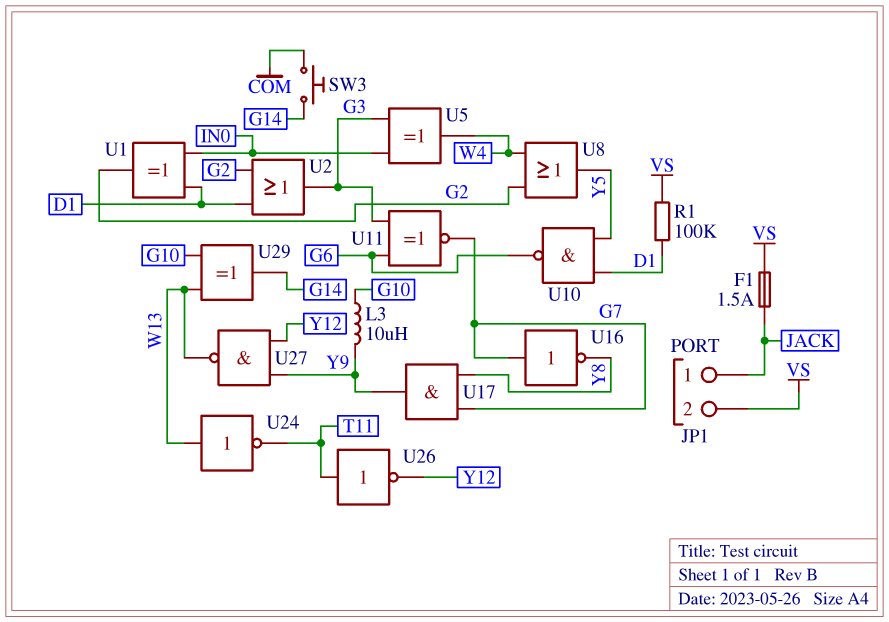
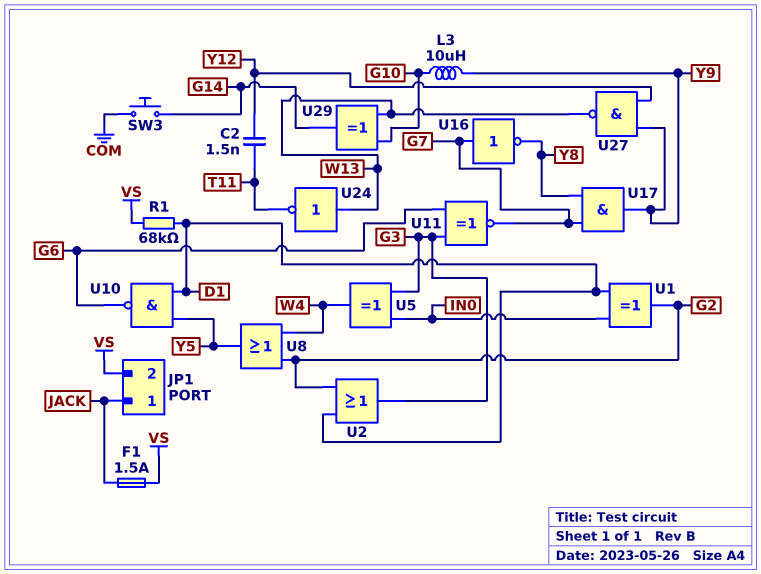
C2: none -> 1.5nF (T11, Y12)
R1: 100k (D1, VS) -> 68k (D1, VS)
U26: NOT (in T11, out Y12) -> none

